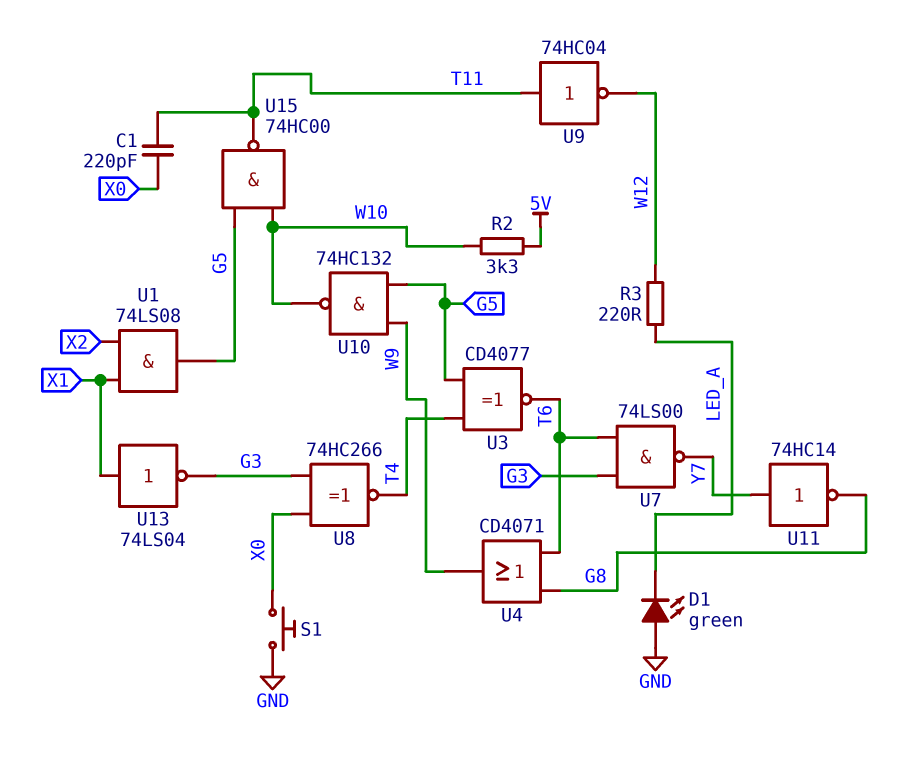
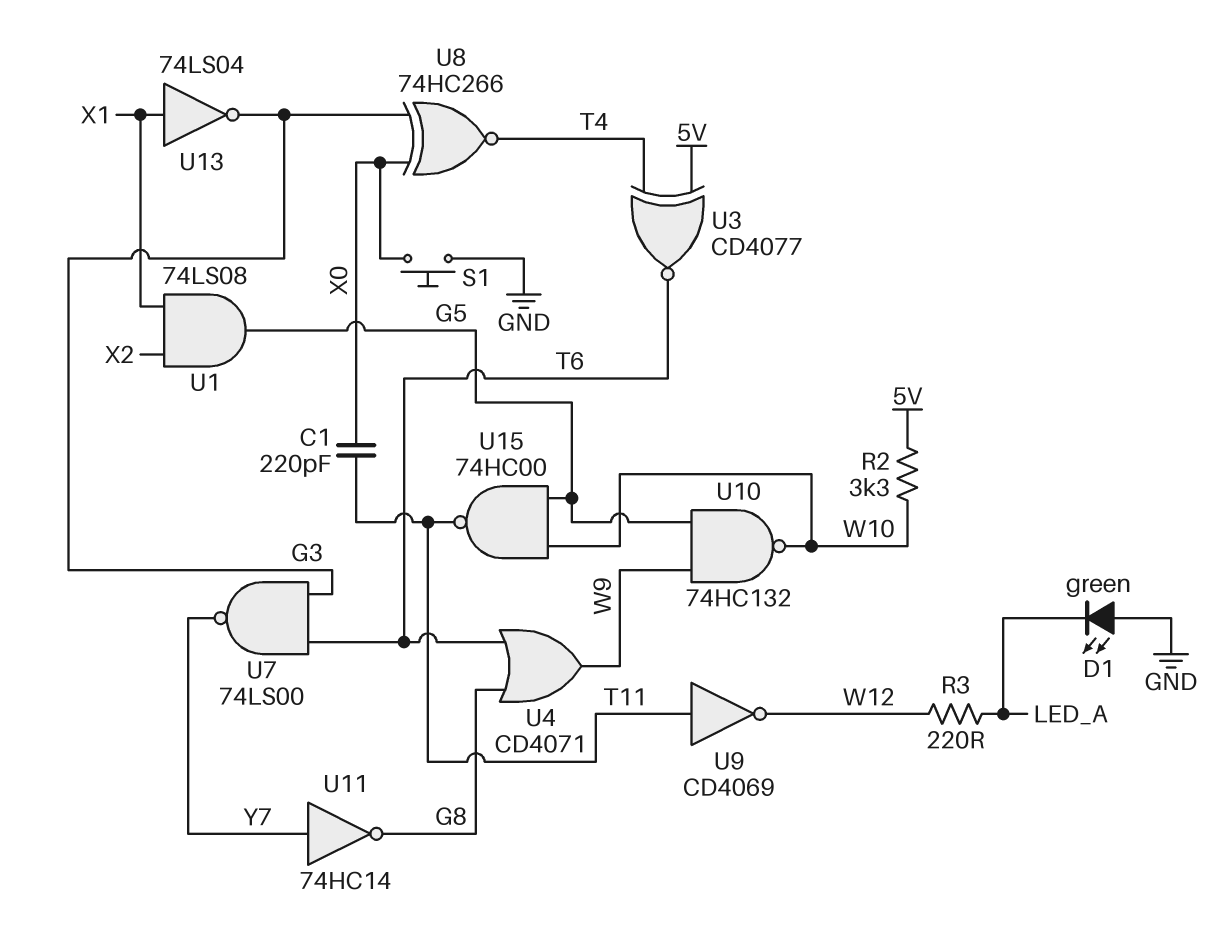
U3: XNOR CD4077 (in G5, in T4, out T6) -> XNOR CD4077 (in 5V, in T4, out T6)
U9: NOT 74HC04 (in T11, out W12) -> NOT CD4069 (in T11, out W12)

